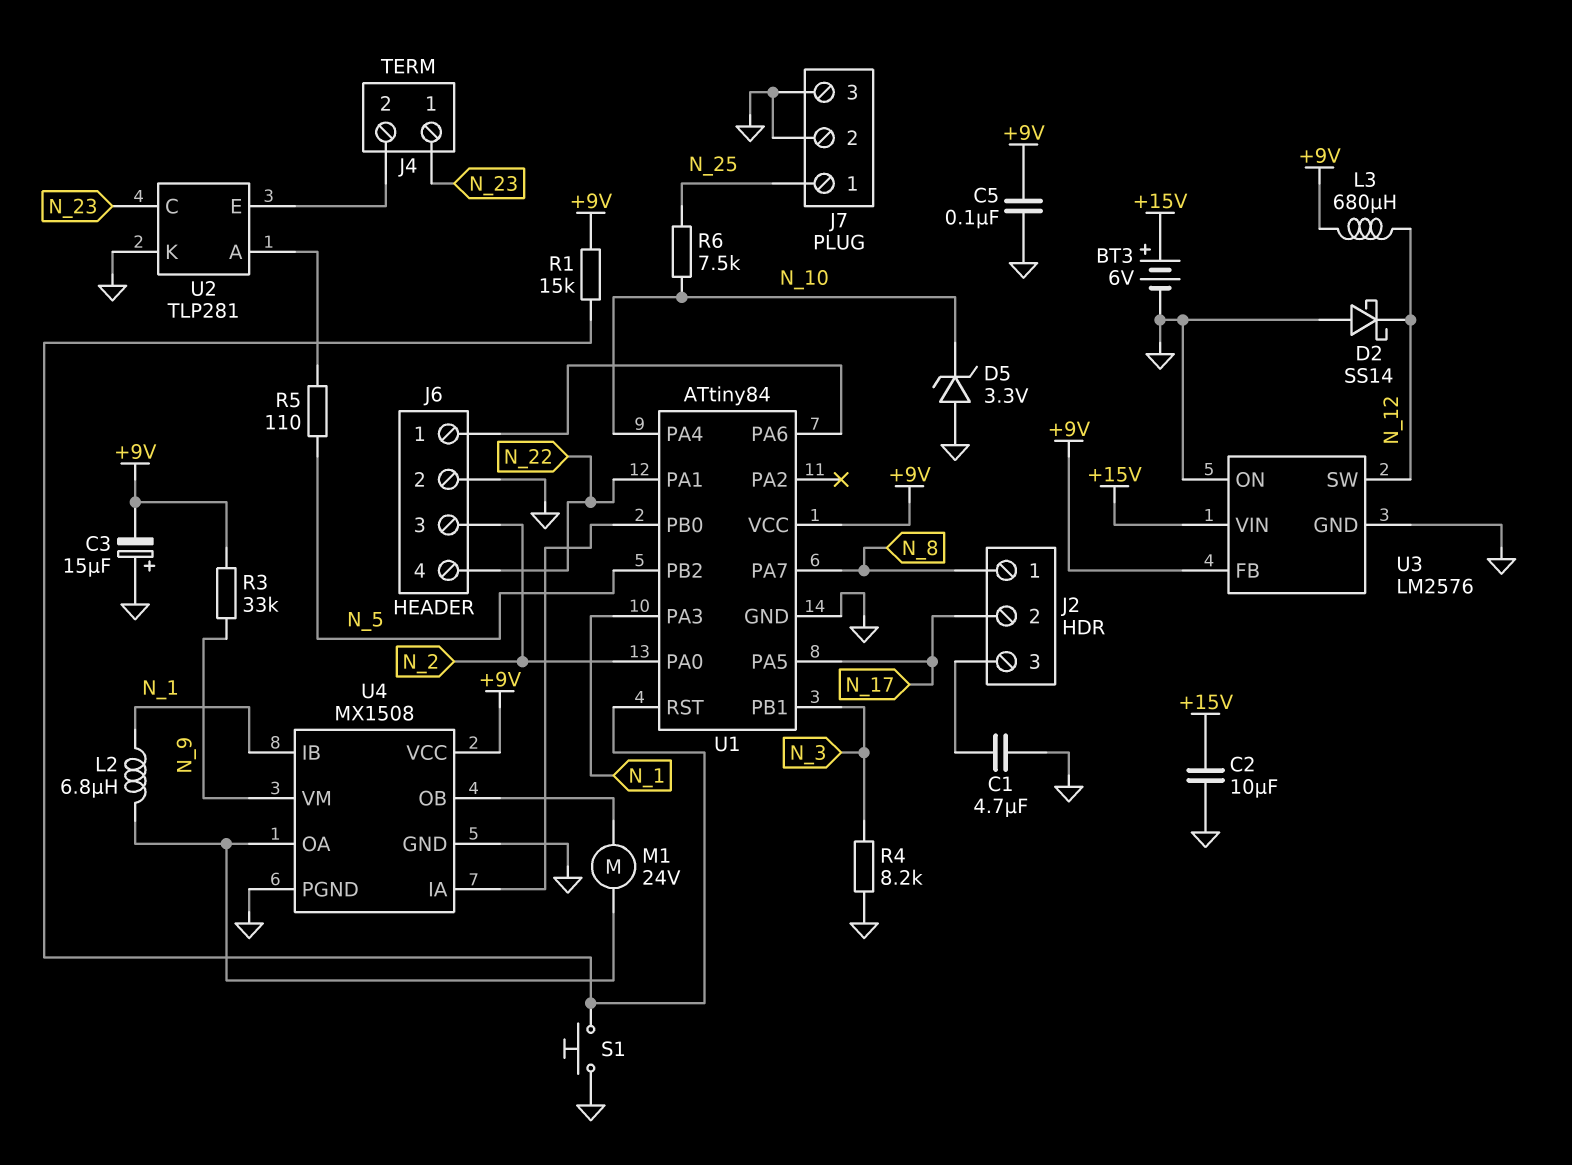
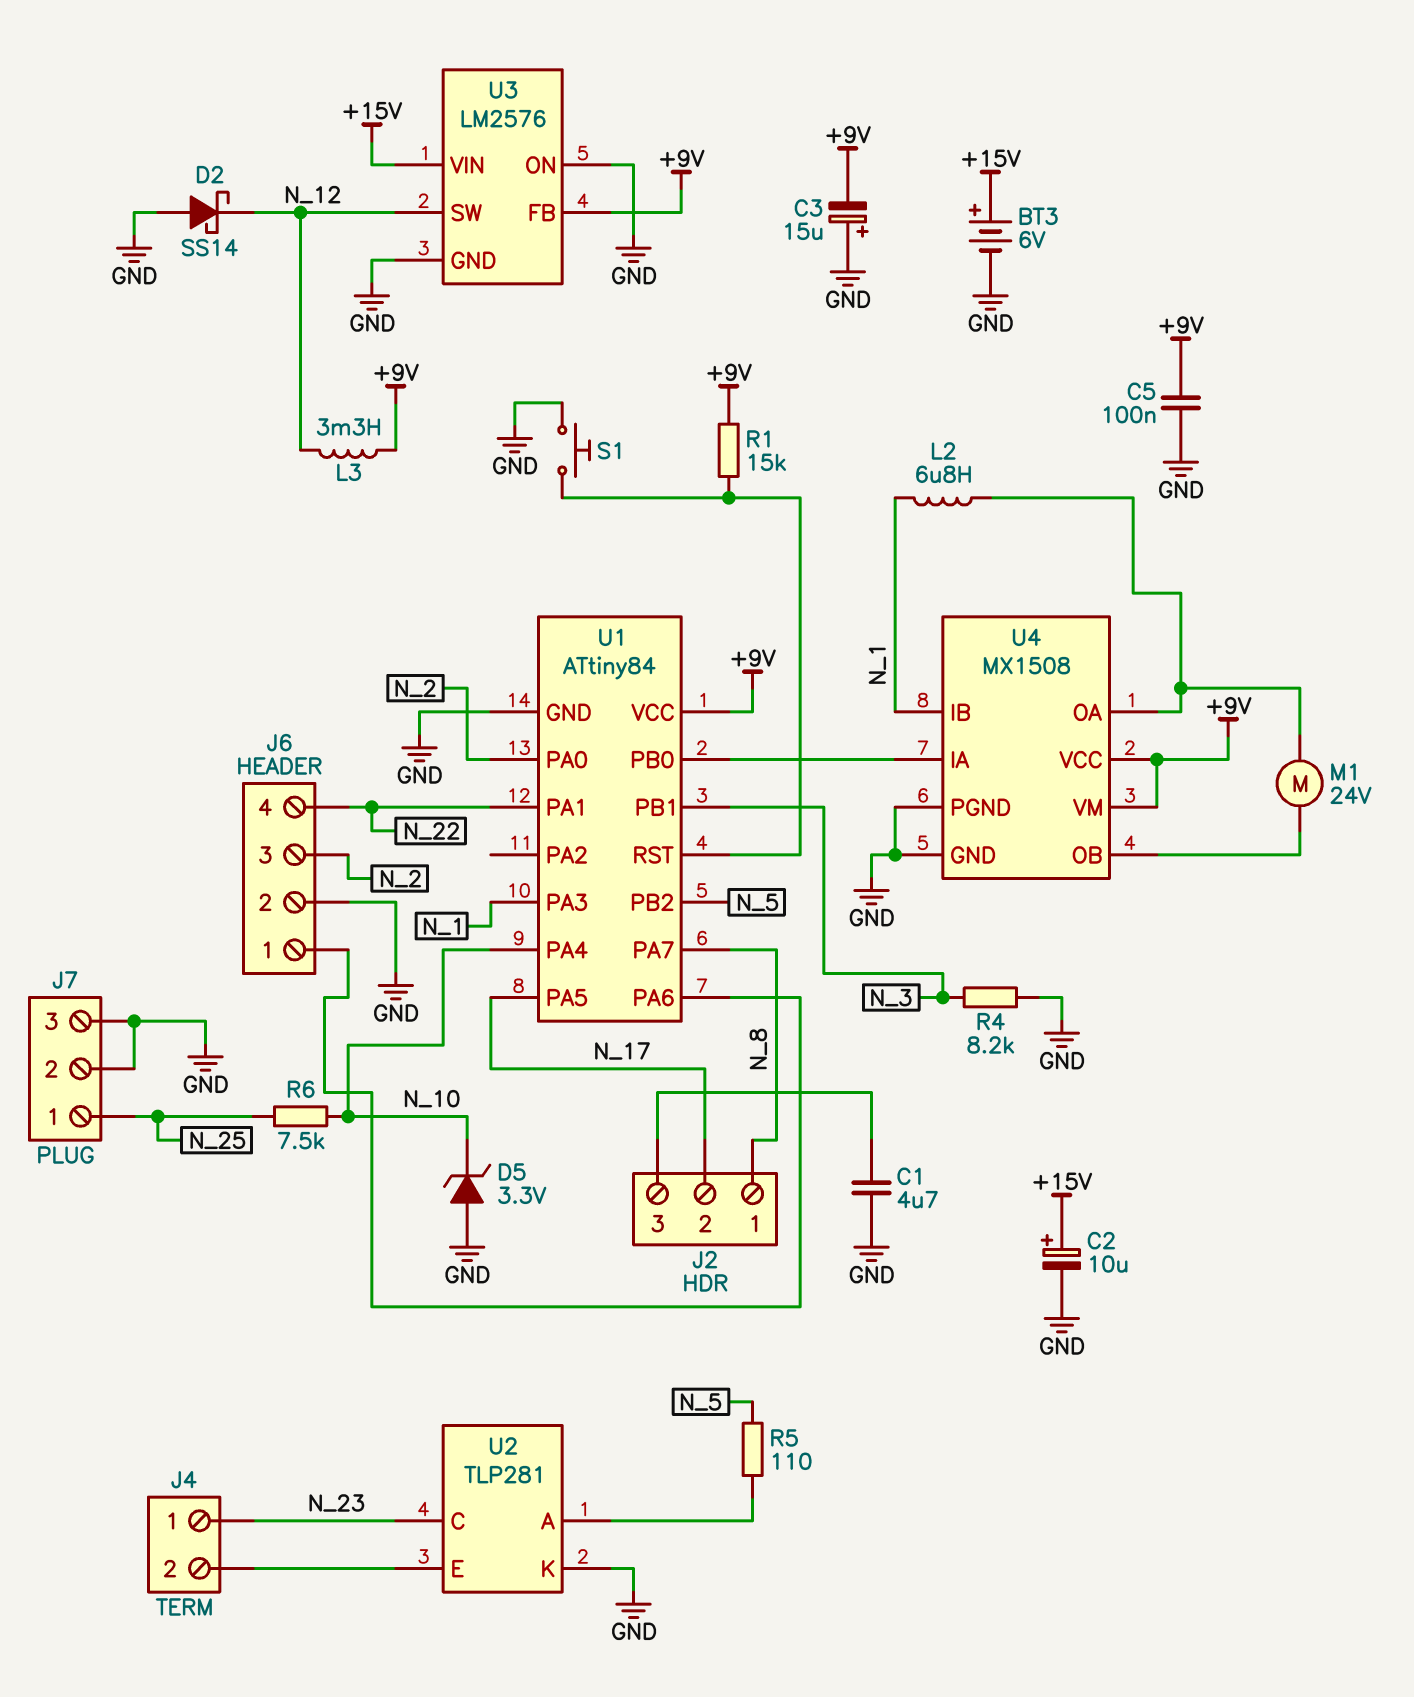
C2: 10uF (+15V, GND) -> 10uF (plus +15V, minus GND)
L3: 680uH (+9V, N_12) -> 3.3mH (+9V, N_12)
R3: 33k (+9V, N_9) -> none
U4 pin VM: N_9 -> +9V

